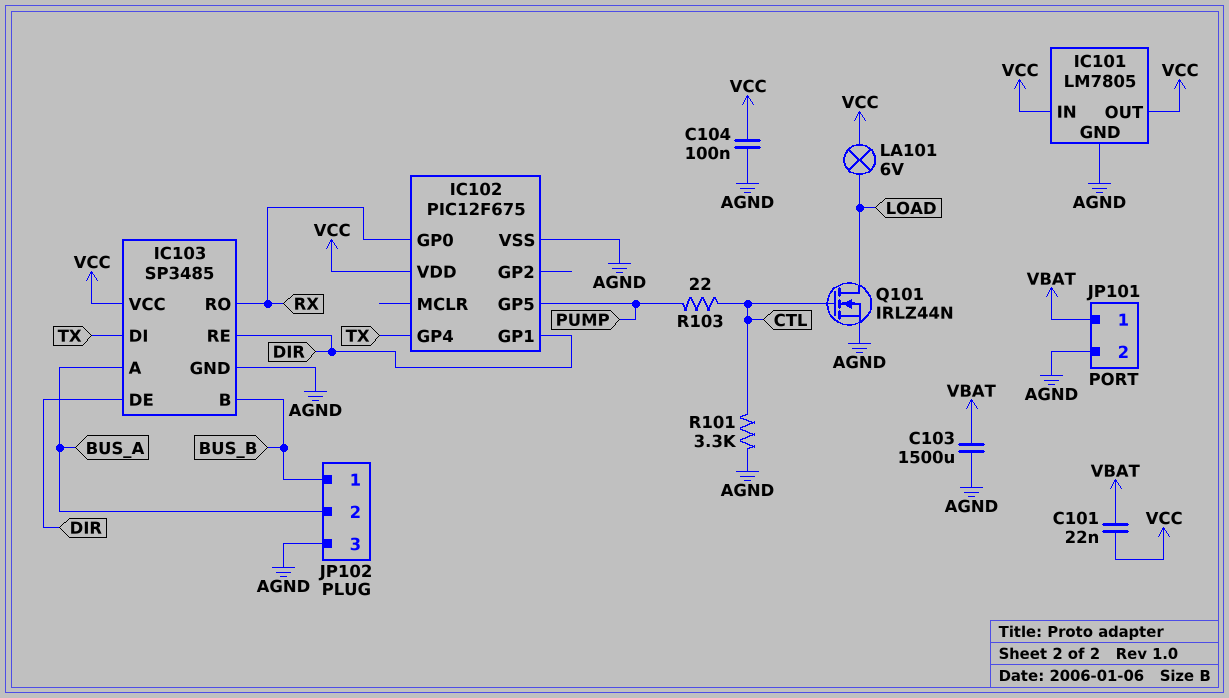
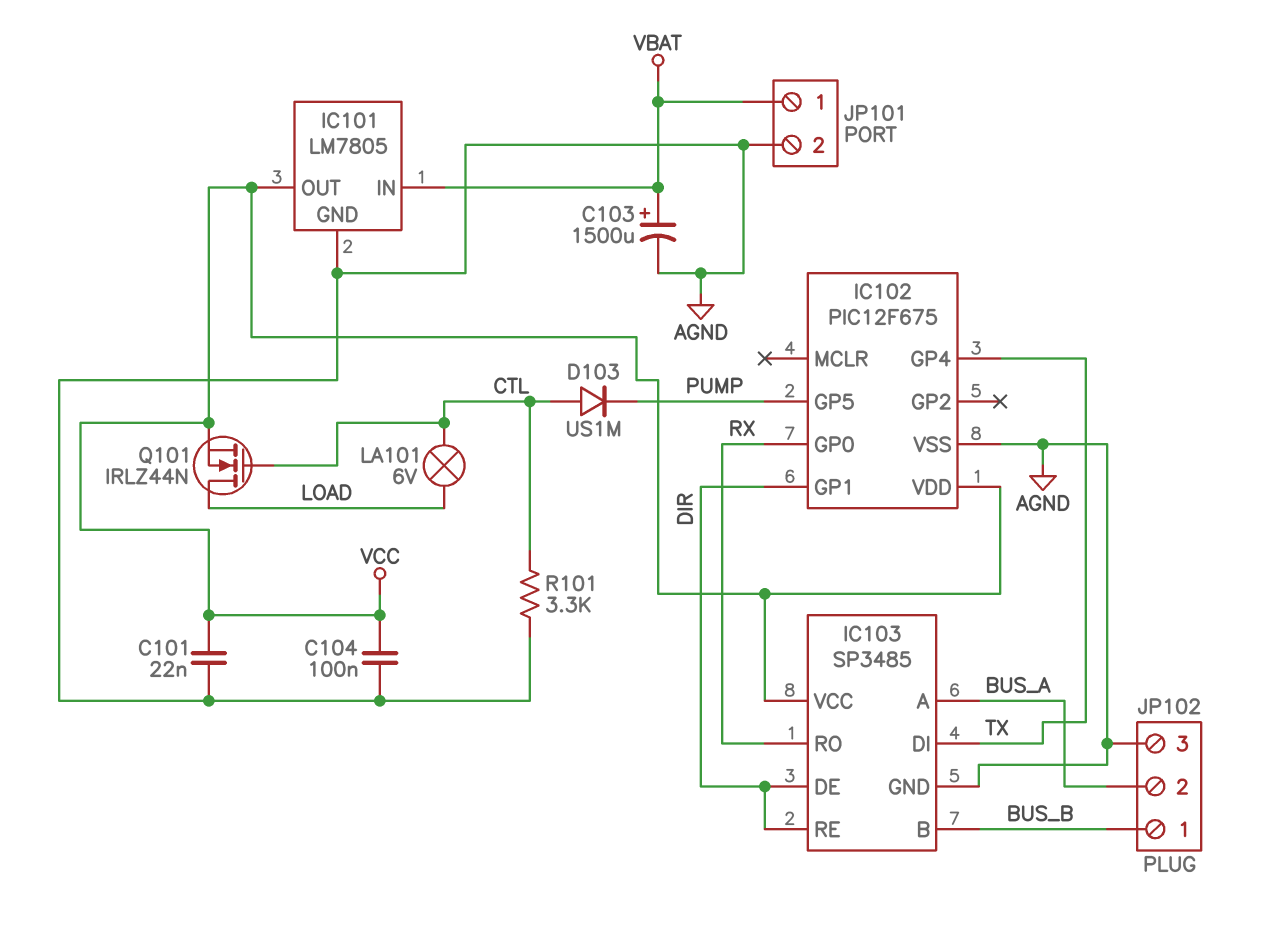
C101: 22nF (VBAT, VCC) -> 22nF (AGND, VCC)
C103: 1500uF (AGND, VBAT) -> 1500uF (plus VBAT, minus AGND)
D103: none -> diode US1M (A CTL, K PUMP)
IC101 pin IN: VCC -> VBAT
LA101: lamp 6V (LOAD, VCC) -> lamp 6V (CTL, LOAD)
Q101: NMOS IRLZ44N (G CTL, D LOAD, S AGND) -> NMOS IRLZ44N (G CTL, D LOAD, S VCC)
R103: 22 (CTL, PUMP) -> none

